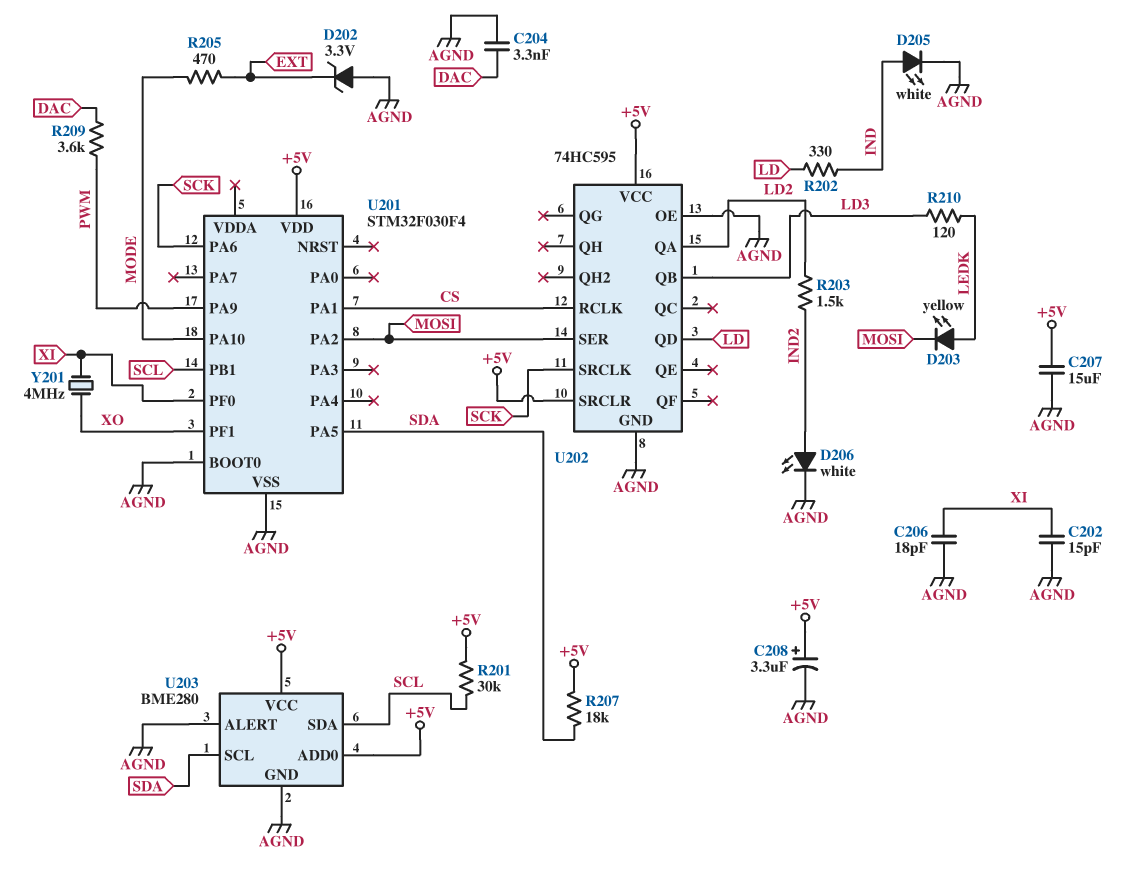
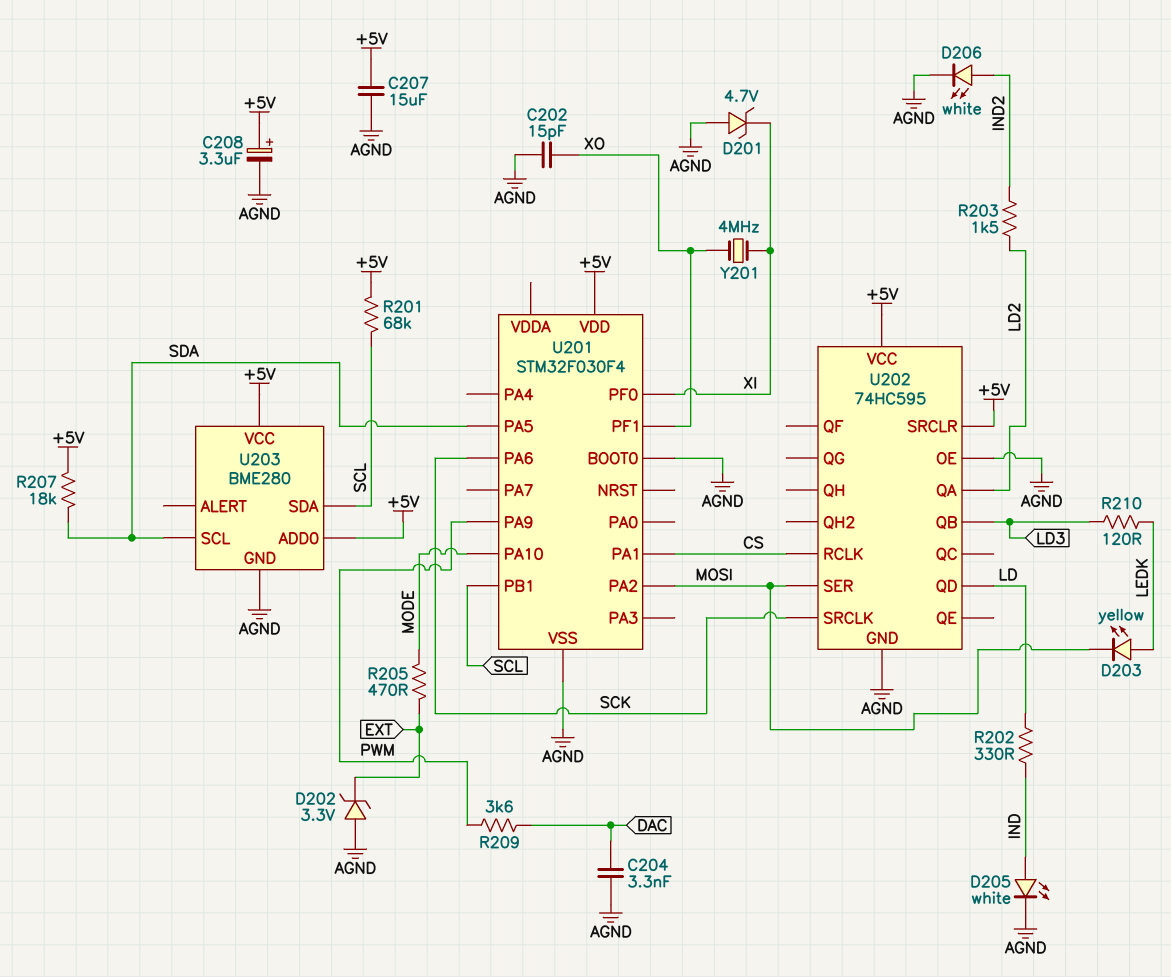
C202: 15pF (AGND, XI) -> 15pF (AGND, XO)
C206: 18pF (AGND, XI) -> none
D201: none -> zener 4.7V (A AGND, K XI)
R201: 30k (+5V, SCL) -> 68k (+5V, SCL)
U203 pin ALERT: AGND -> none

